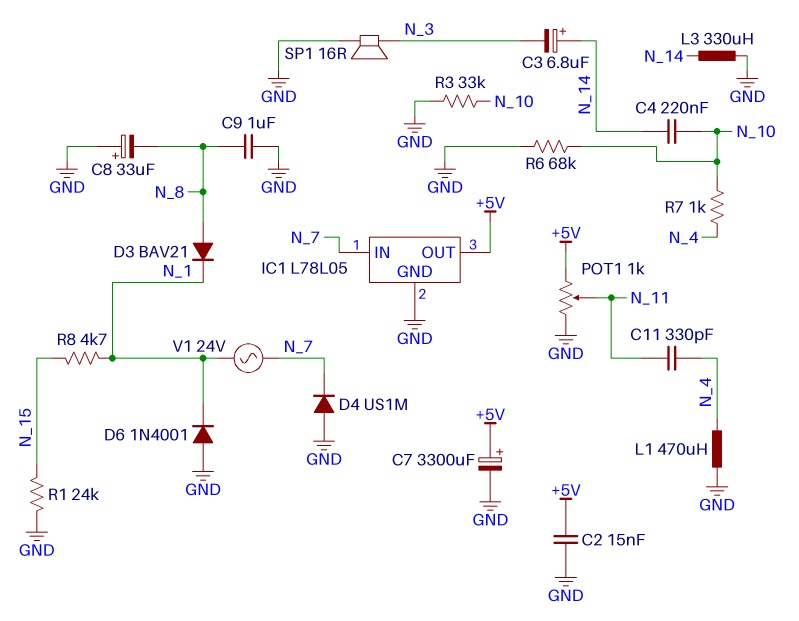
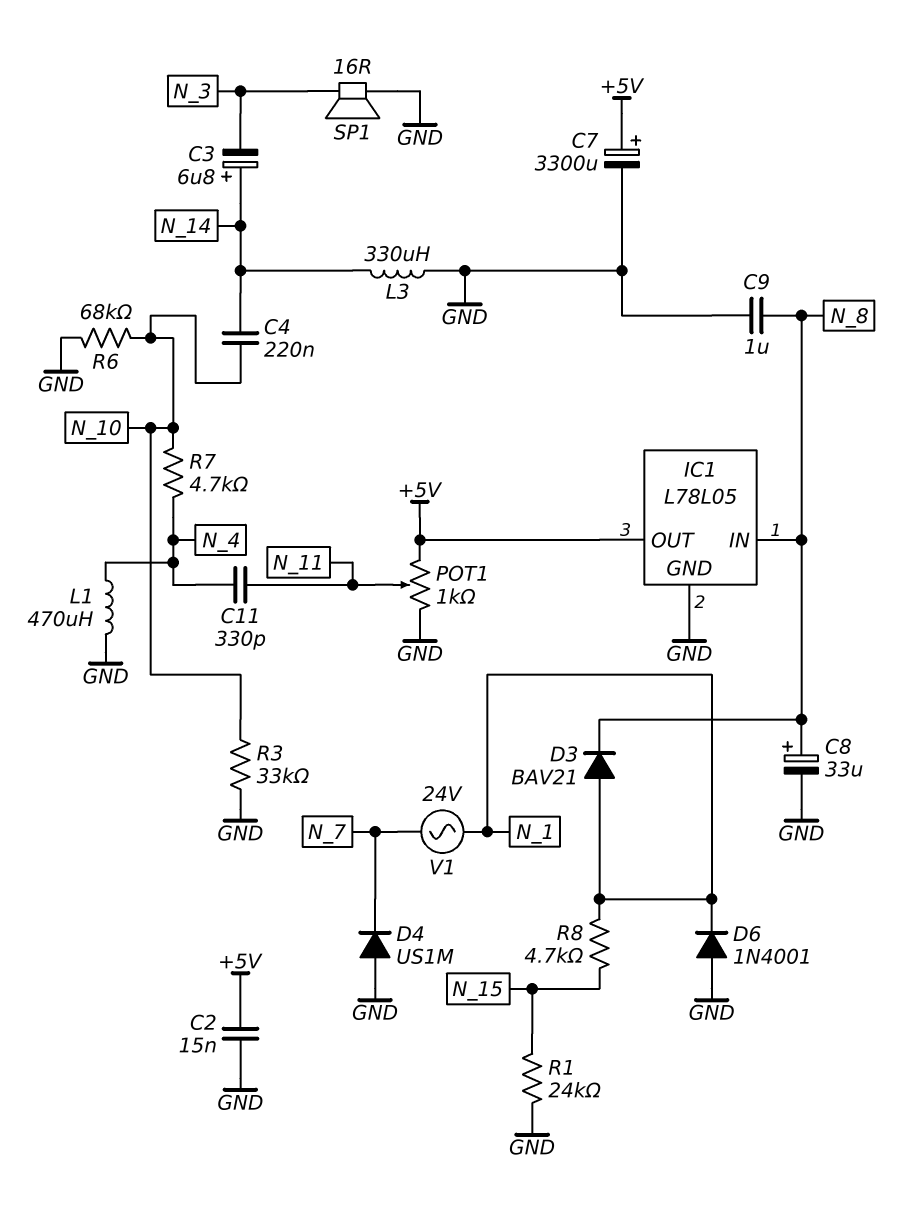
C8: 33uF (plus GND, minus N_8) -> 33uF (plus N_8, minus GND)
D3: diode BAV21 (A N_8, K N_1) -> diode BAV21 (A N_1, K N_8)
IC1 pin IN: N_7 -> N_8
R7: 1k (N_4, N_10) -> 4.7k (N_4, N_10)

